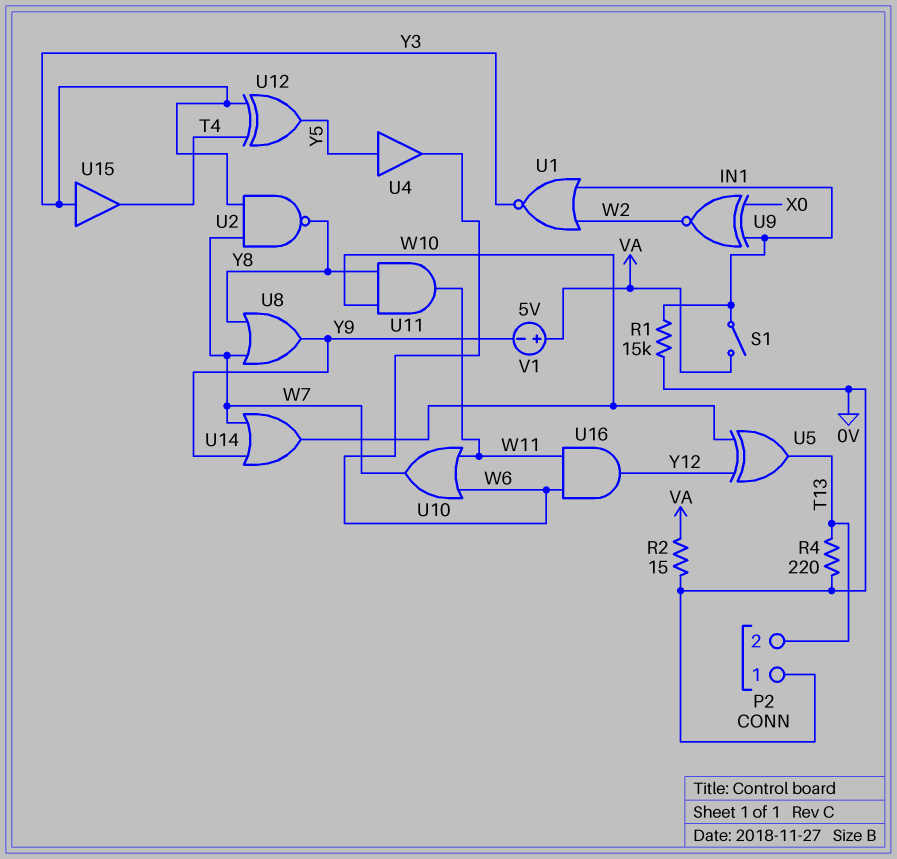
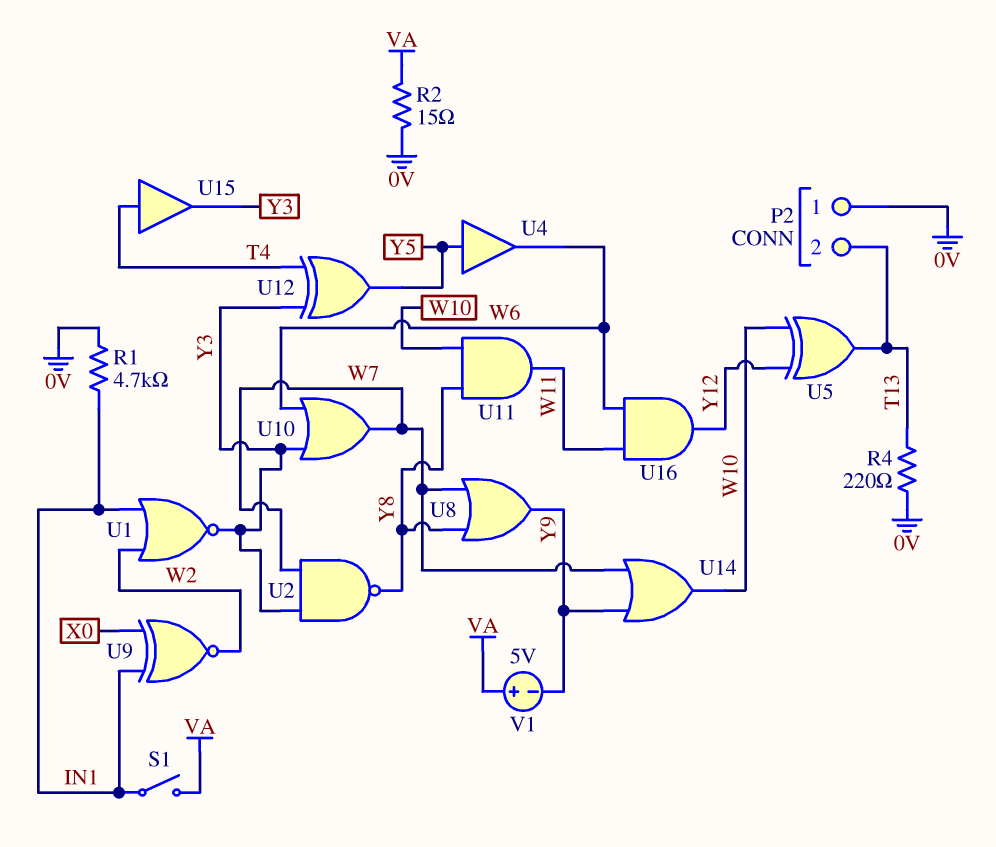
R1: 15k (0V, IN1) -> 4.7k (0V, IN1)
U10: OR (in W6, in W11, out W7) -> OR (in W6, in Y3, out W7)
U15: buffer (in Y3, out T4) -> buffer (in T4, out Y3)

